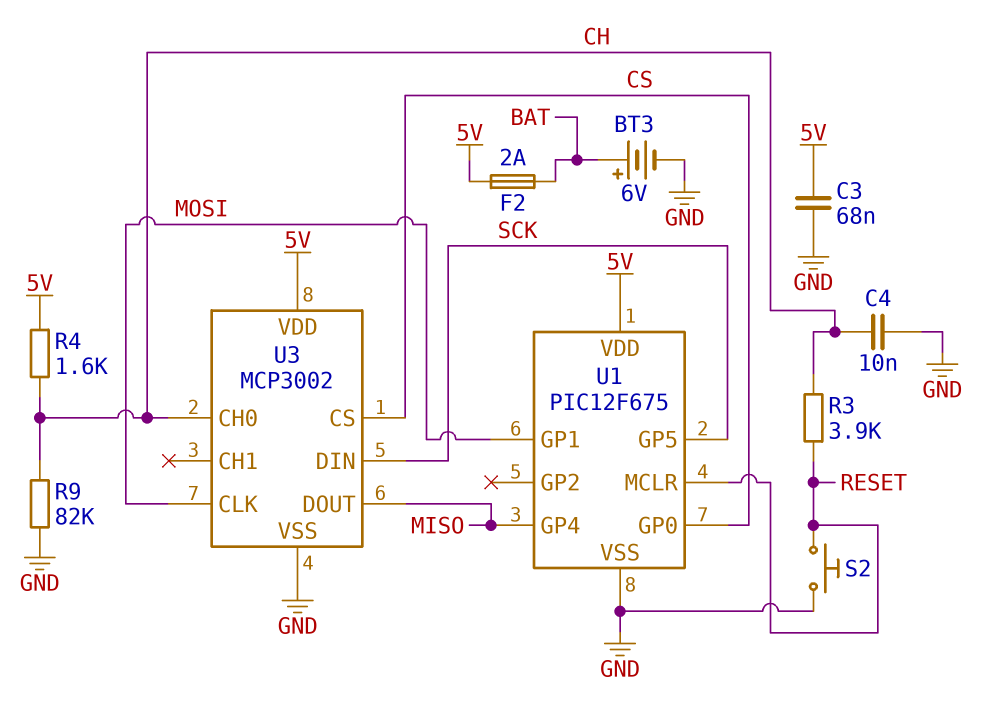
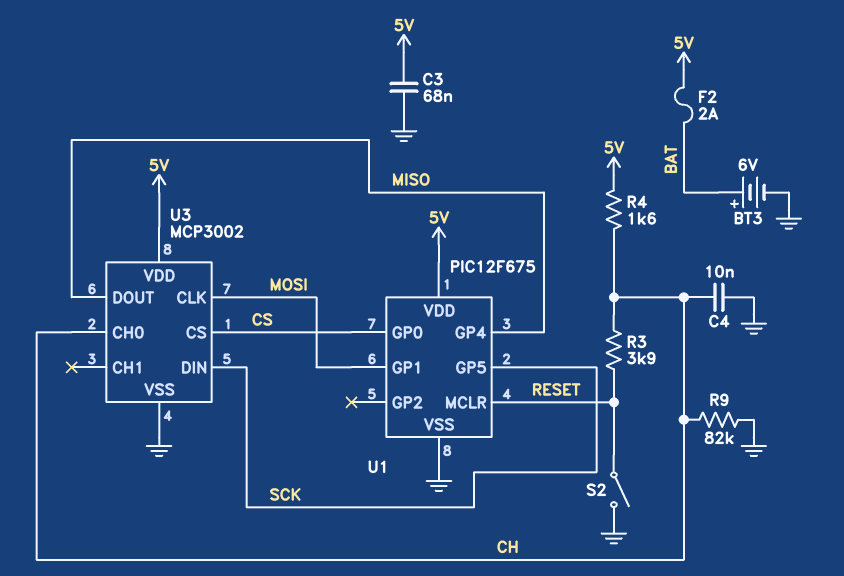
S2: button (GND, RESET) -> switch (GND, RESET)

